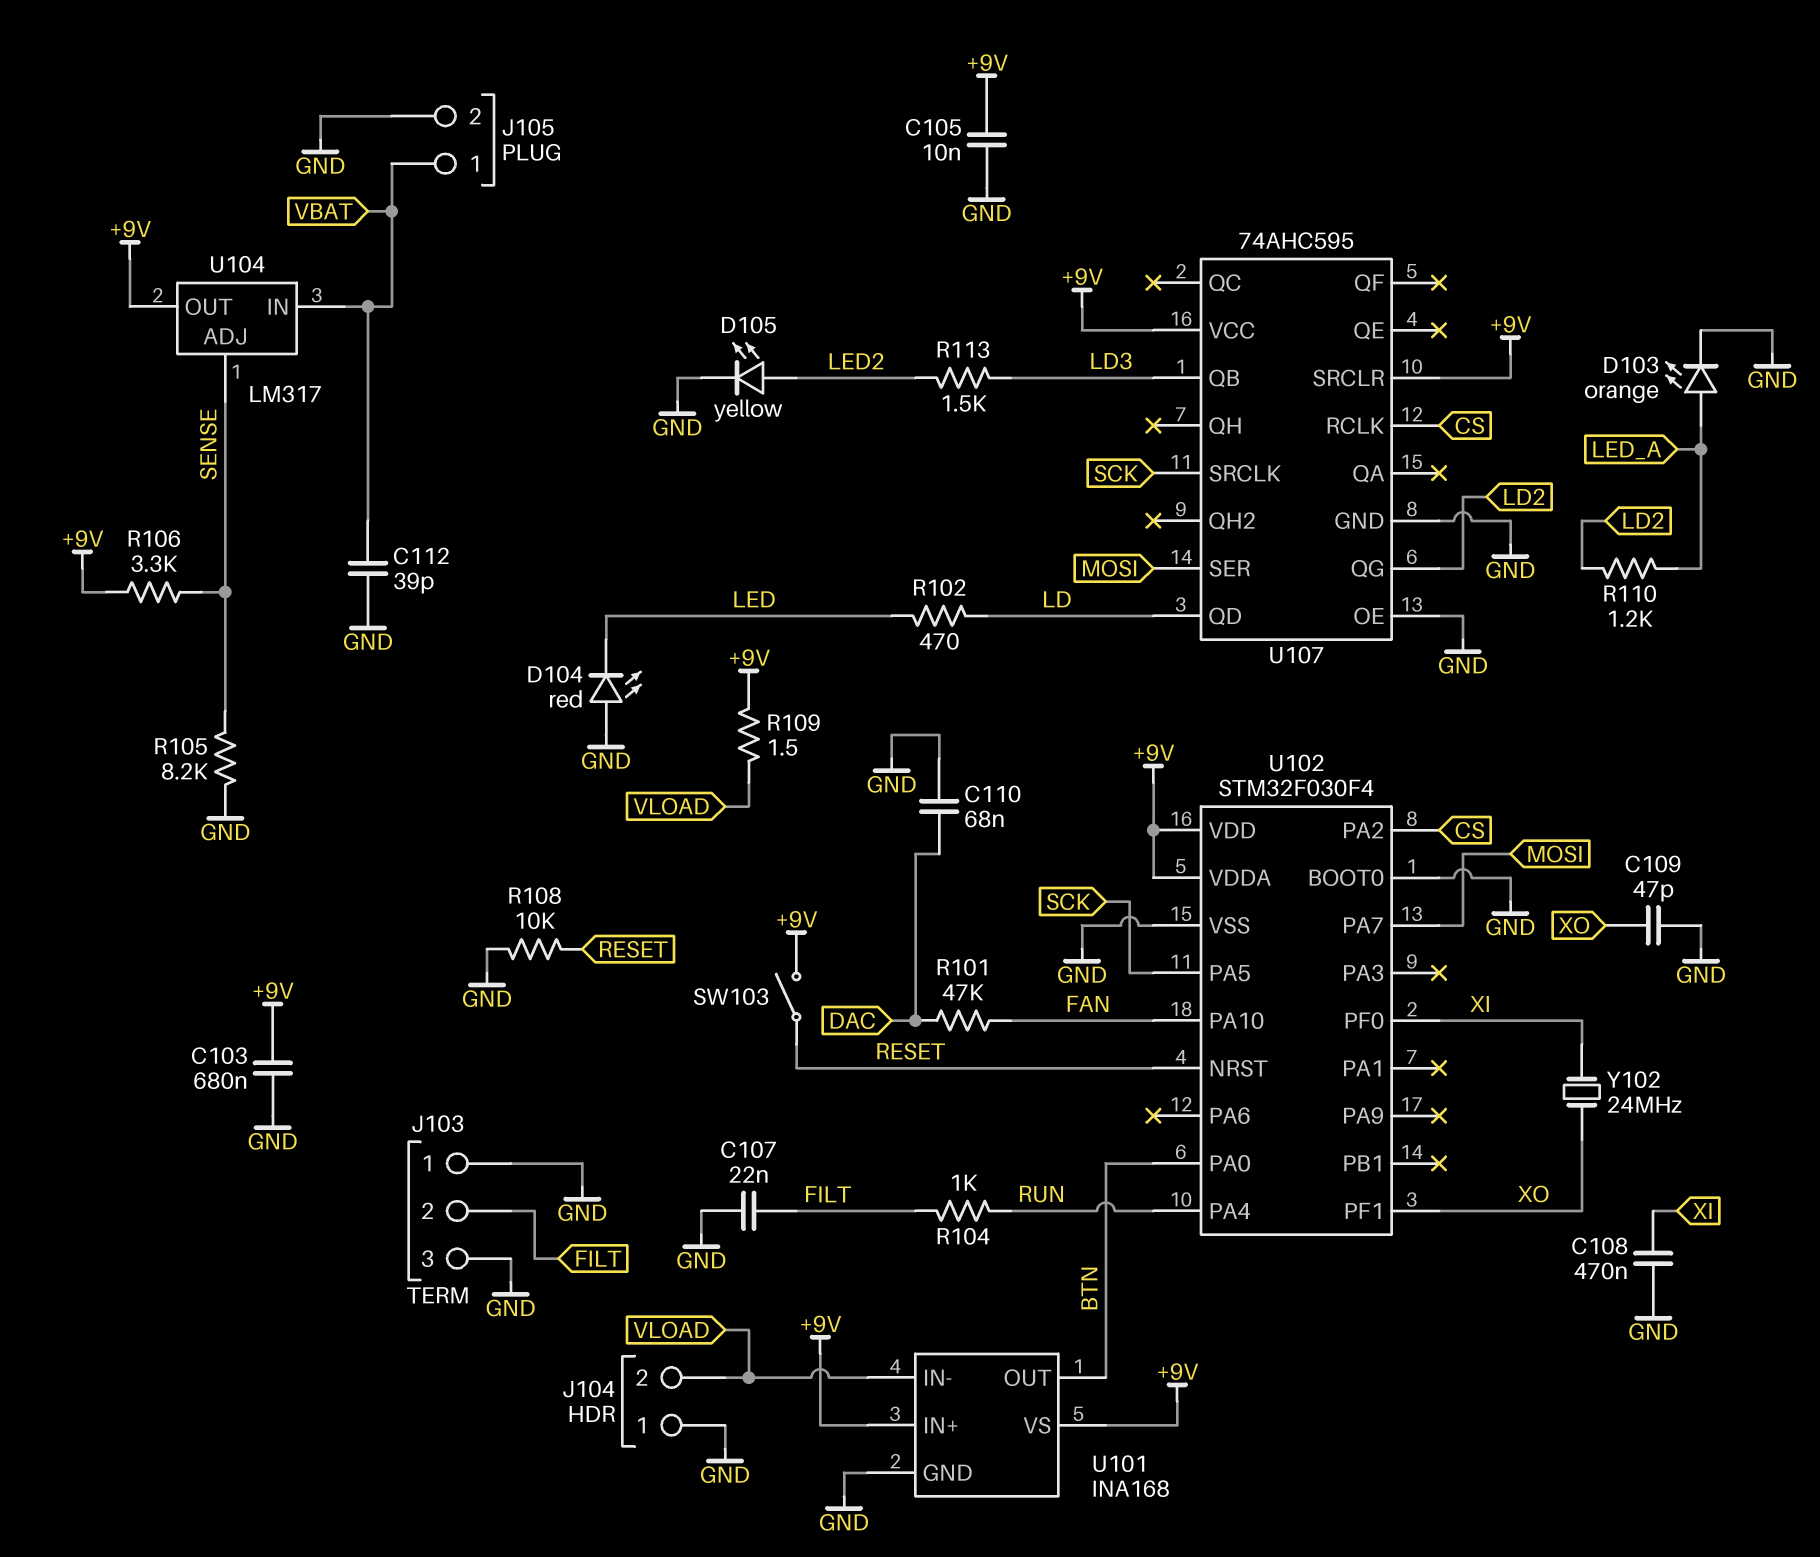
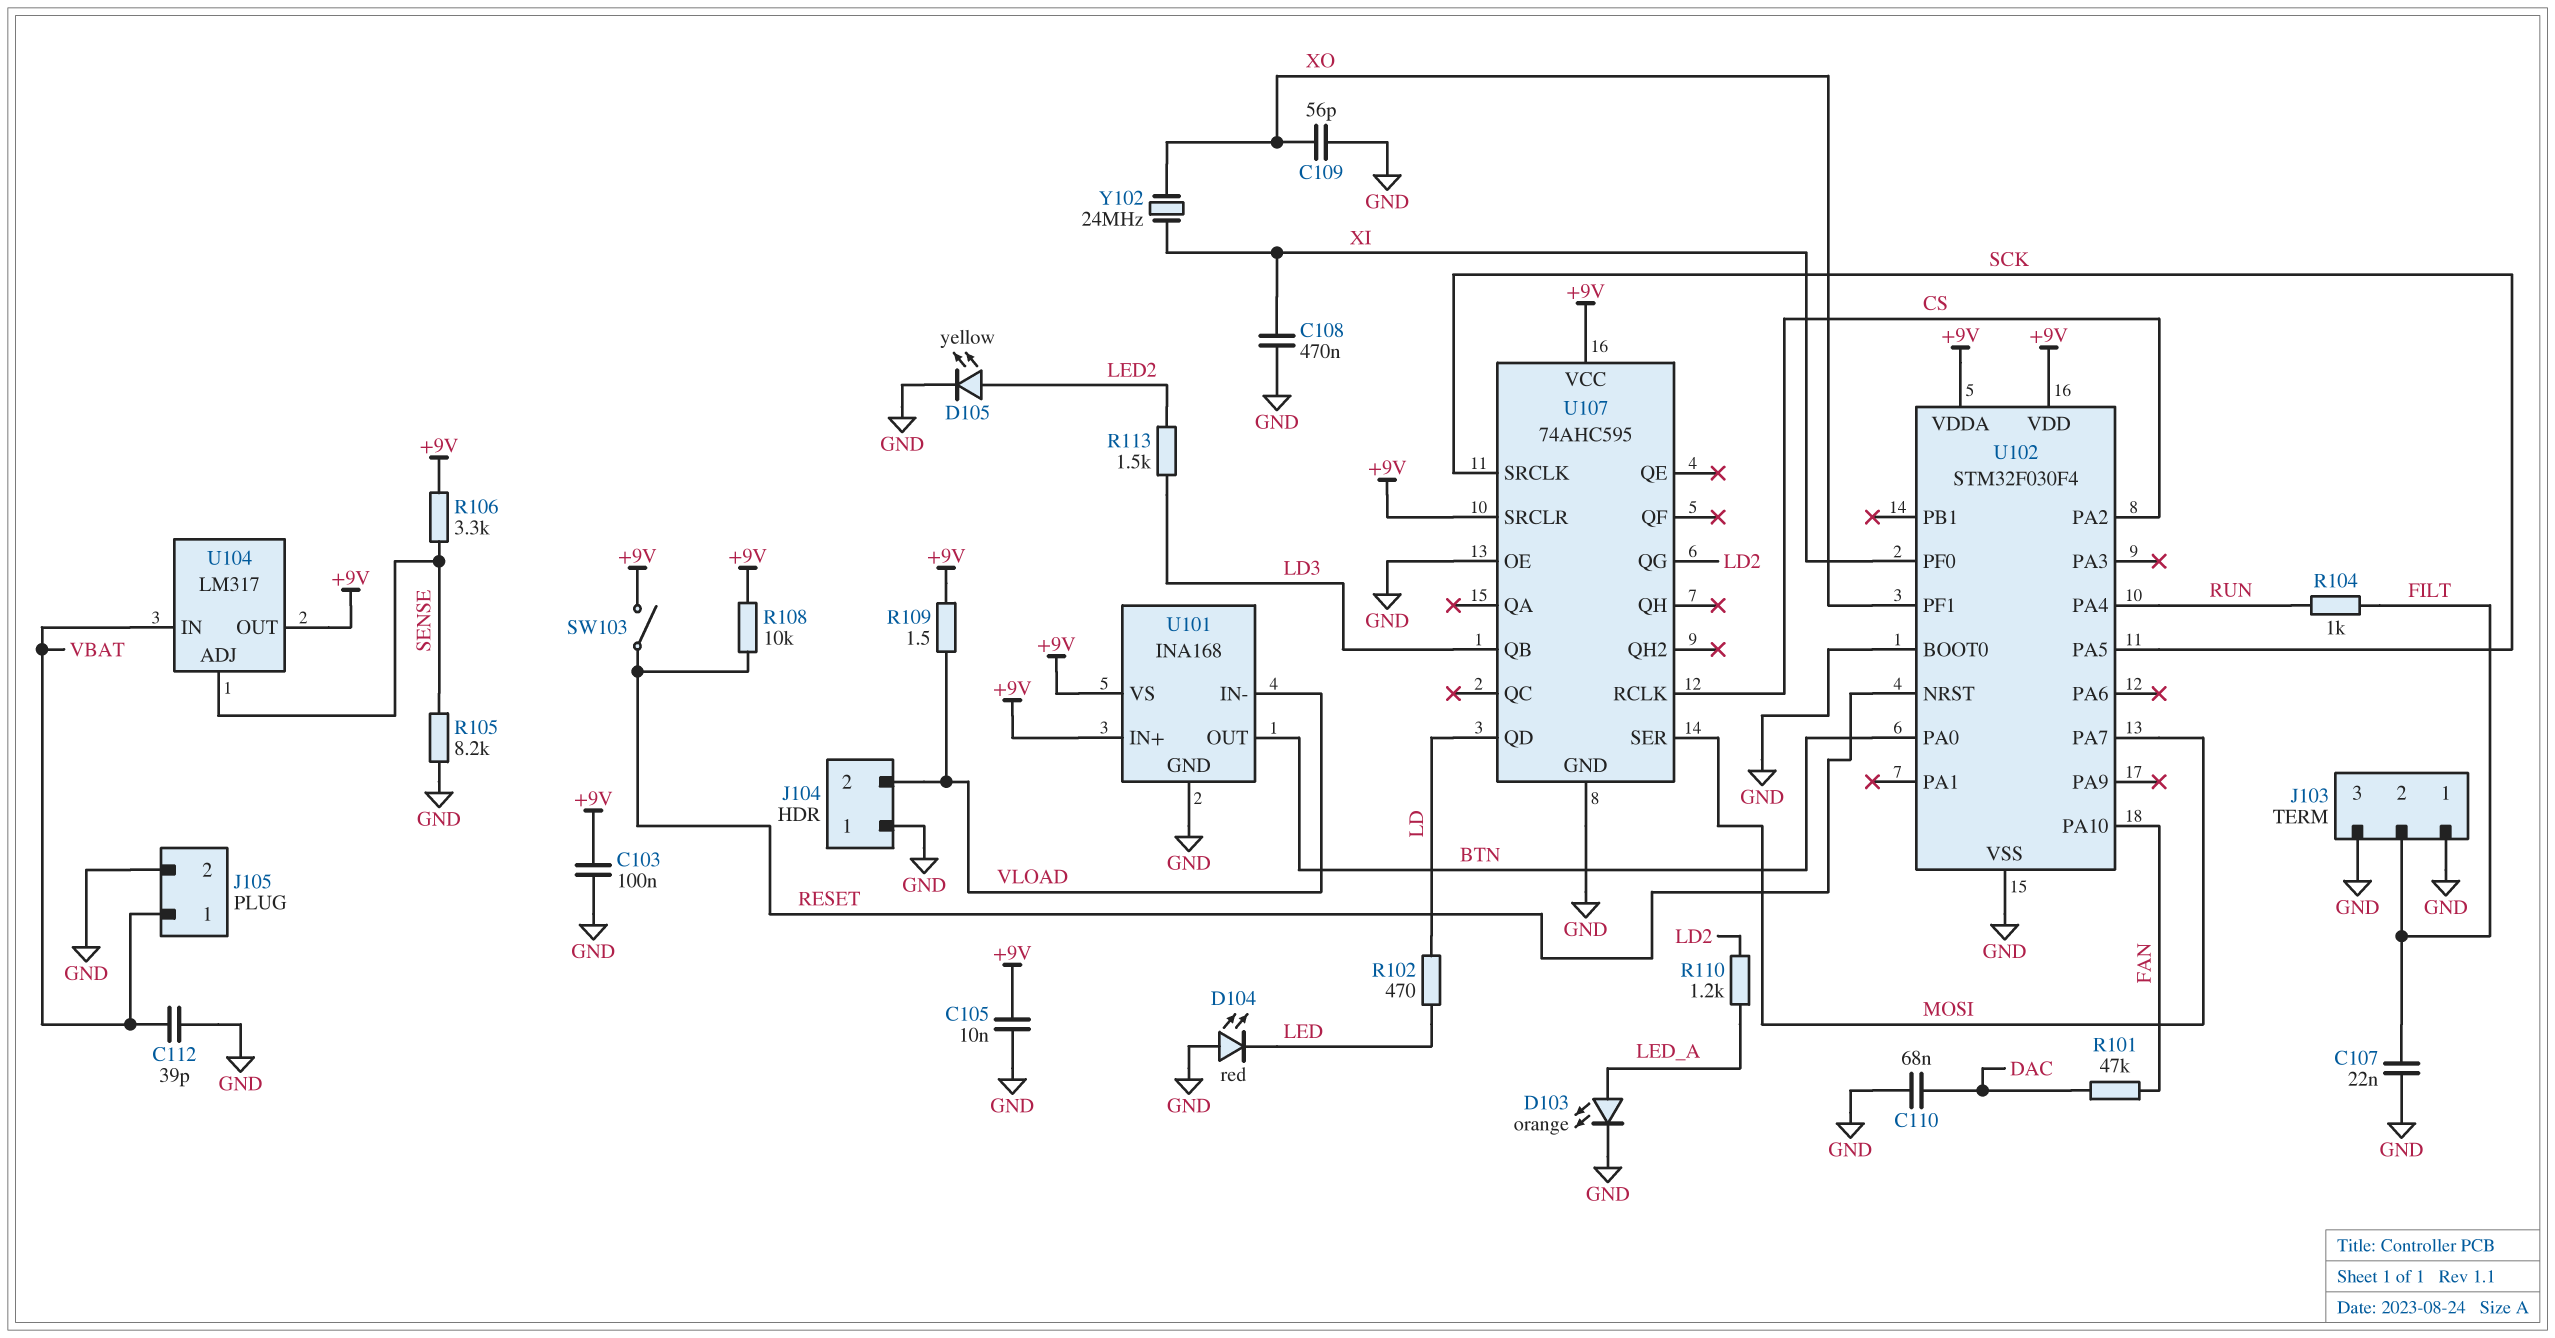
C103: 680nF (+9V, GND) -> 100nF (+9V, GND)
C109: 47pF (GND, XO) -> 56pF (GND, XO)
R108: 10k (GND, RESET) -> 10k (+9V, RESET)

